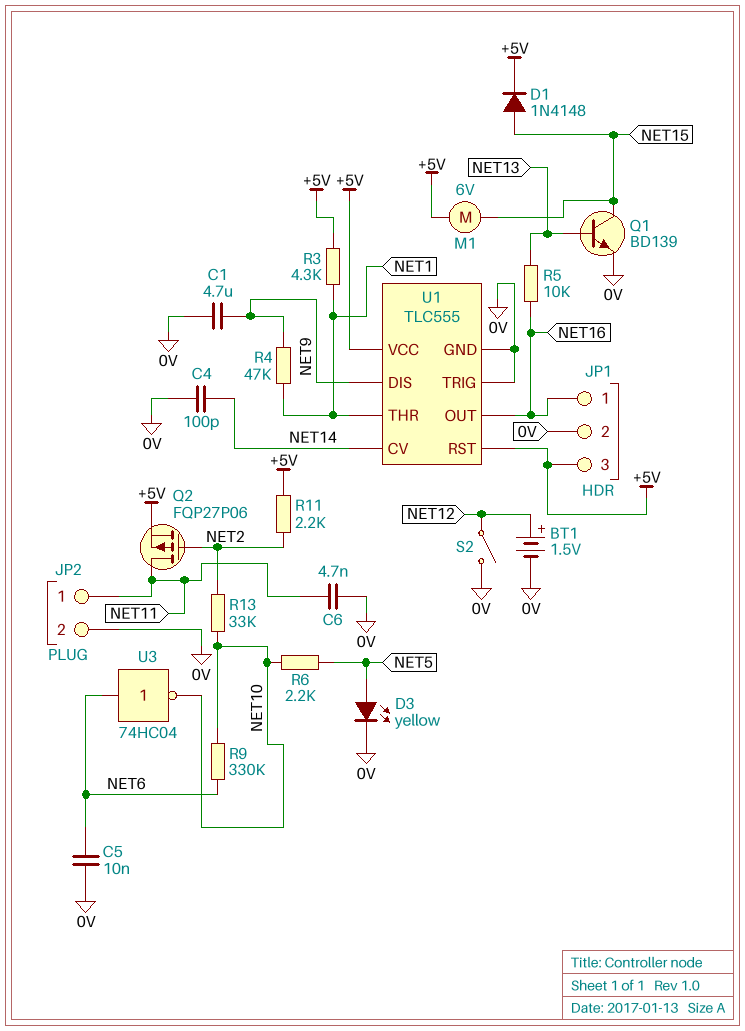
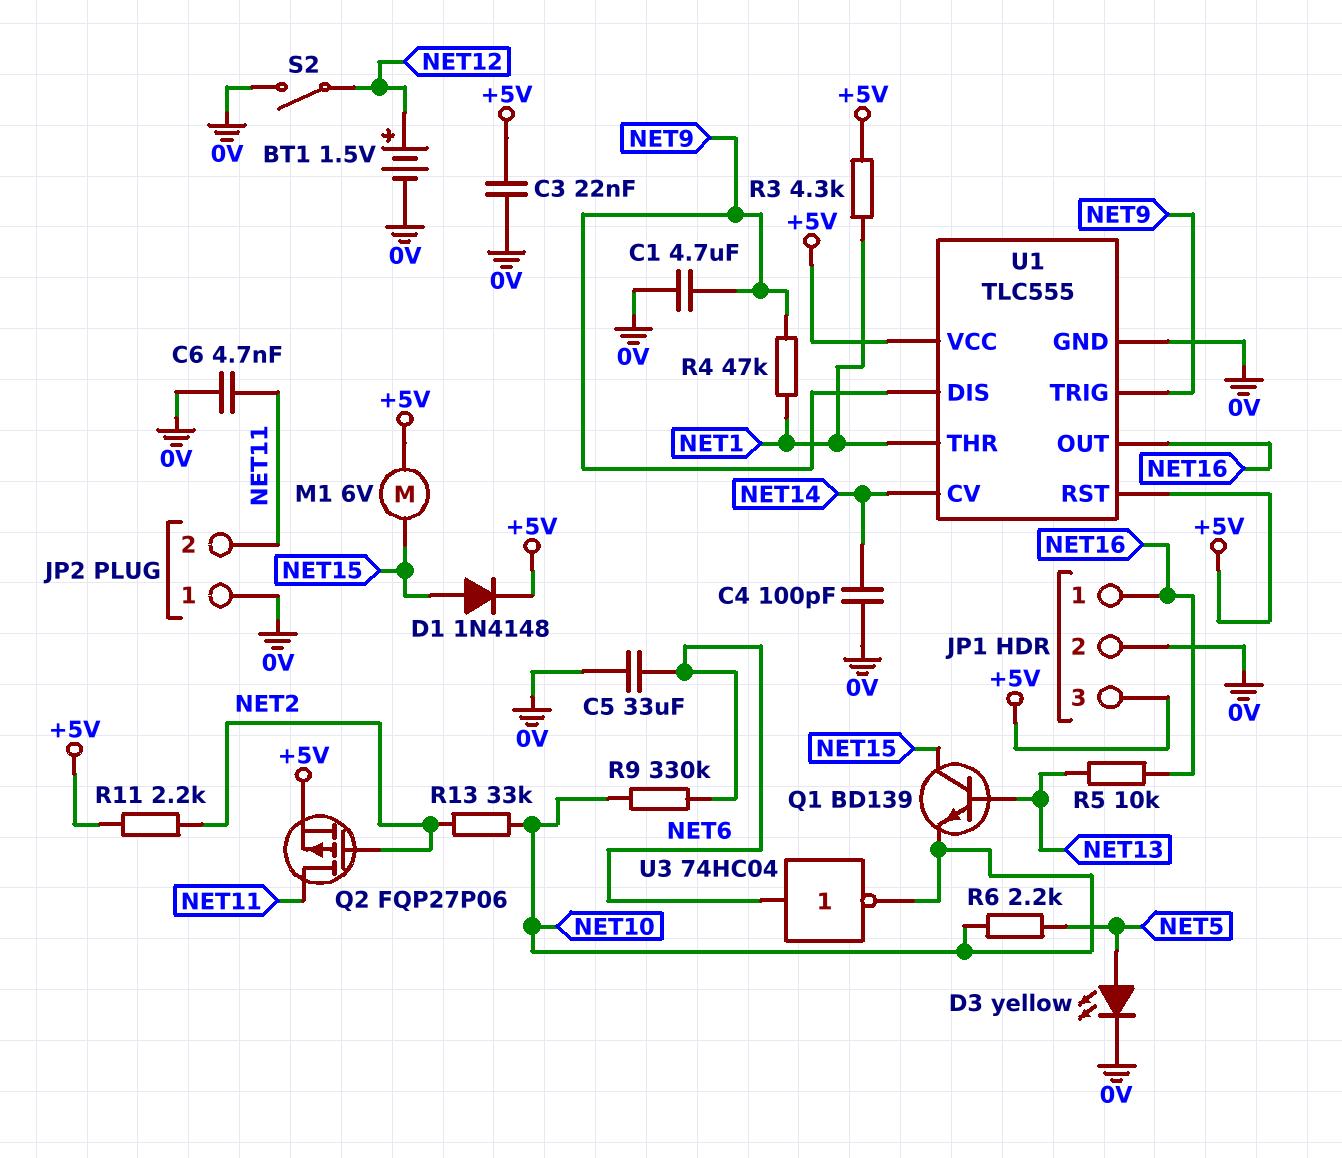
C3: none -> 22nF (+5V, 0V)
C5: 10nF (0V, NET6) -> 33uF (0V, NET6)
JP2 pin 1: NET11 -> 0V
JP2 pin 2: 0V -> NET11
Q1: NPN BD139 (B NET13, C NET15, E 0V) -> NPN BD139 (B NET13, C NET15, E NET10)
U1 pin TRIG: 0V -> NET9

